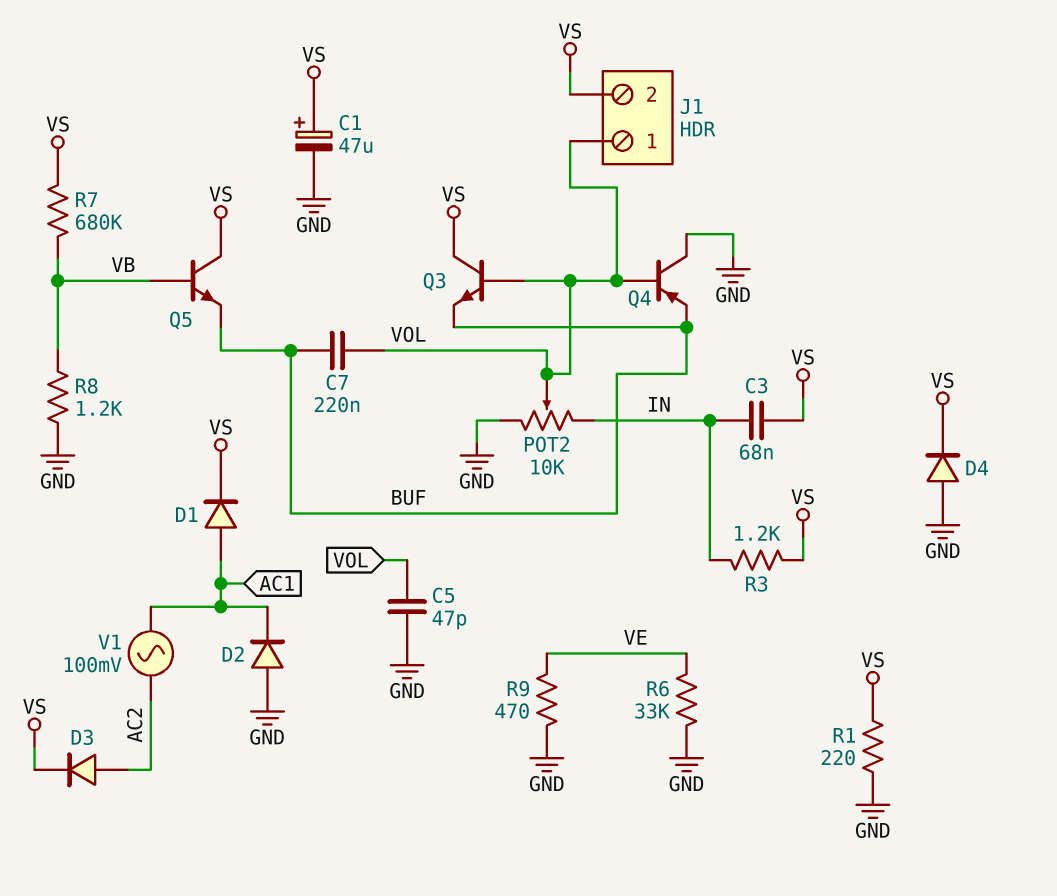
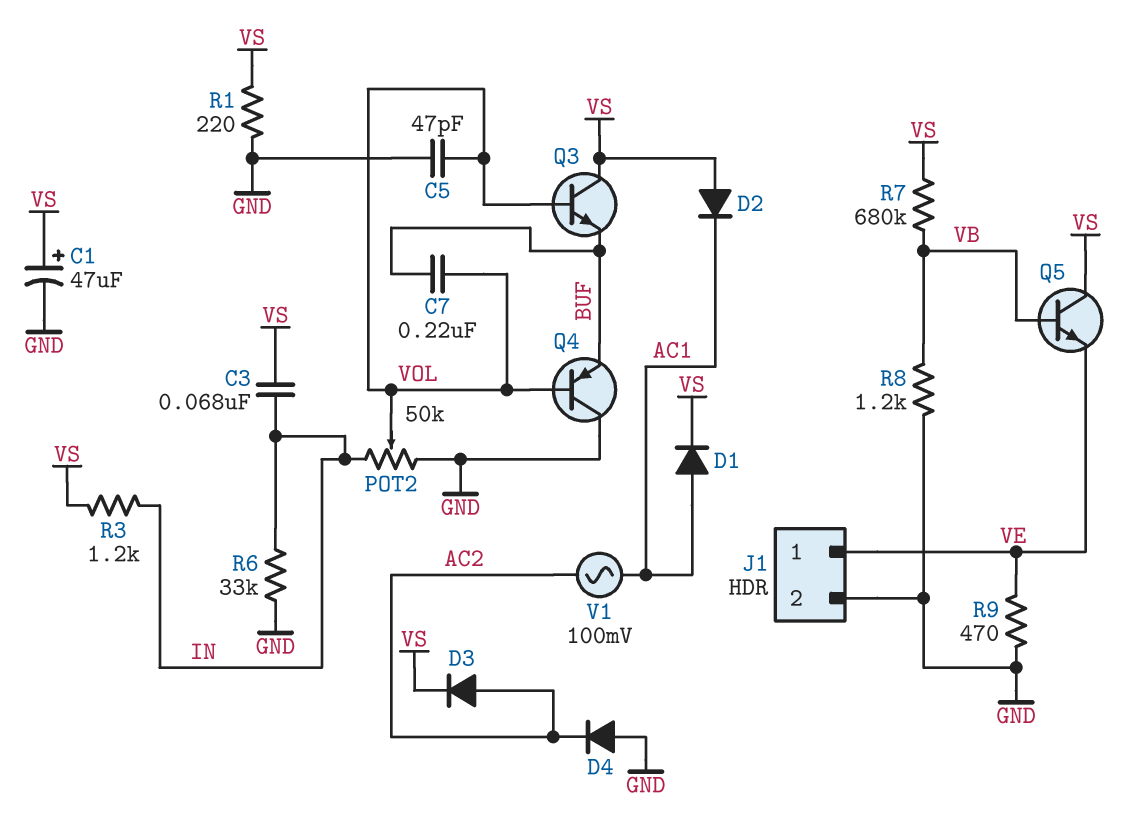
D2: diode (A GND, K AC1) -> diode (A VS, K AC1)
D4: diode (A GND, K VS) -> diode (A GND, K AC2)
J1 pin 1: VOL -> VE
J1 pin 2: VS -> GND
POT2: 10k (GND, IN, wiper VOL) -> 50k (GND, IN, wiper VOL)
Q5: NPN (B VB, C VS, E BUF) -> NPN (B VB, C VS, E VE)
R6: 33k (GND, VE) -> 33k (GND, IN)

